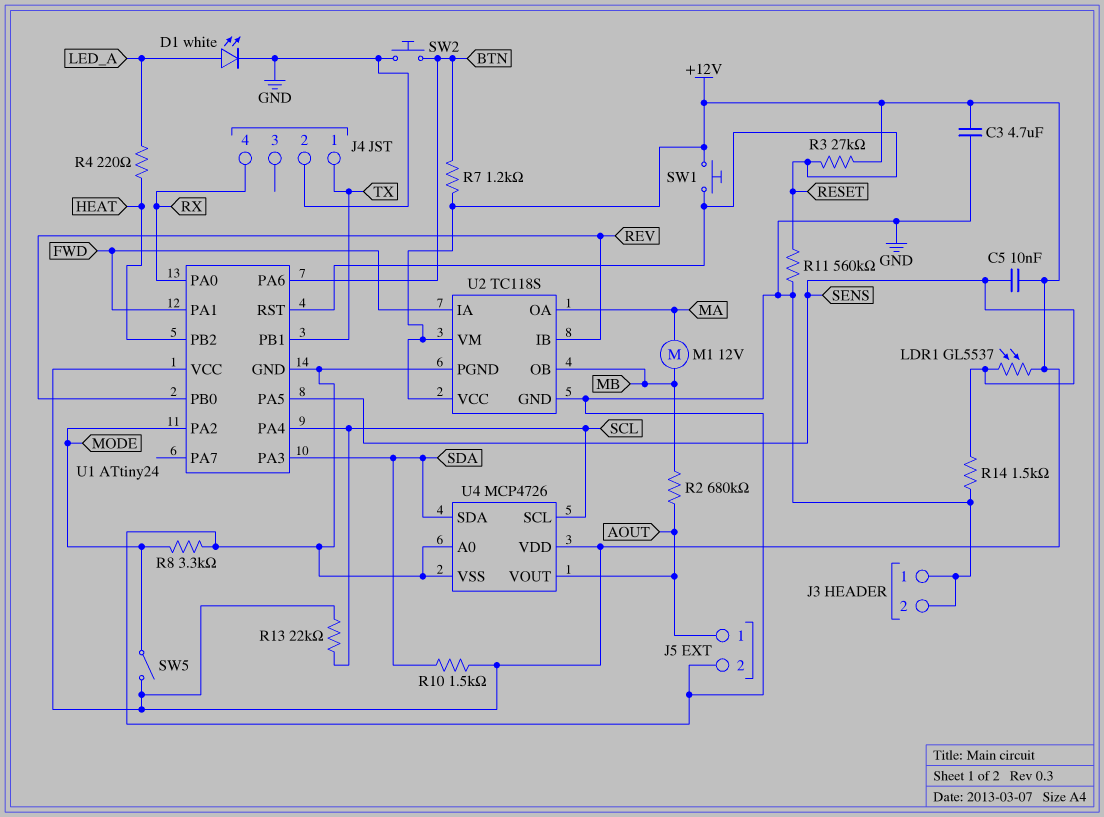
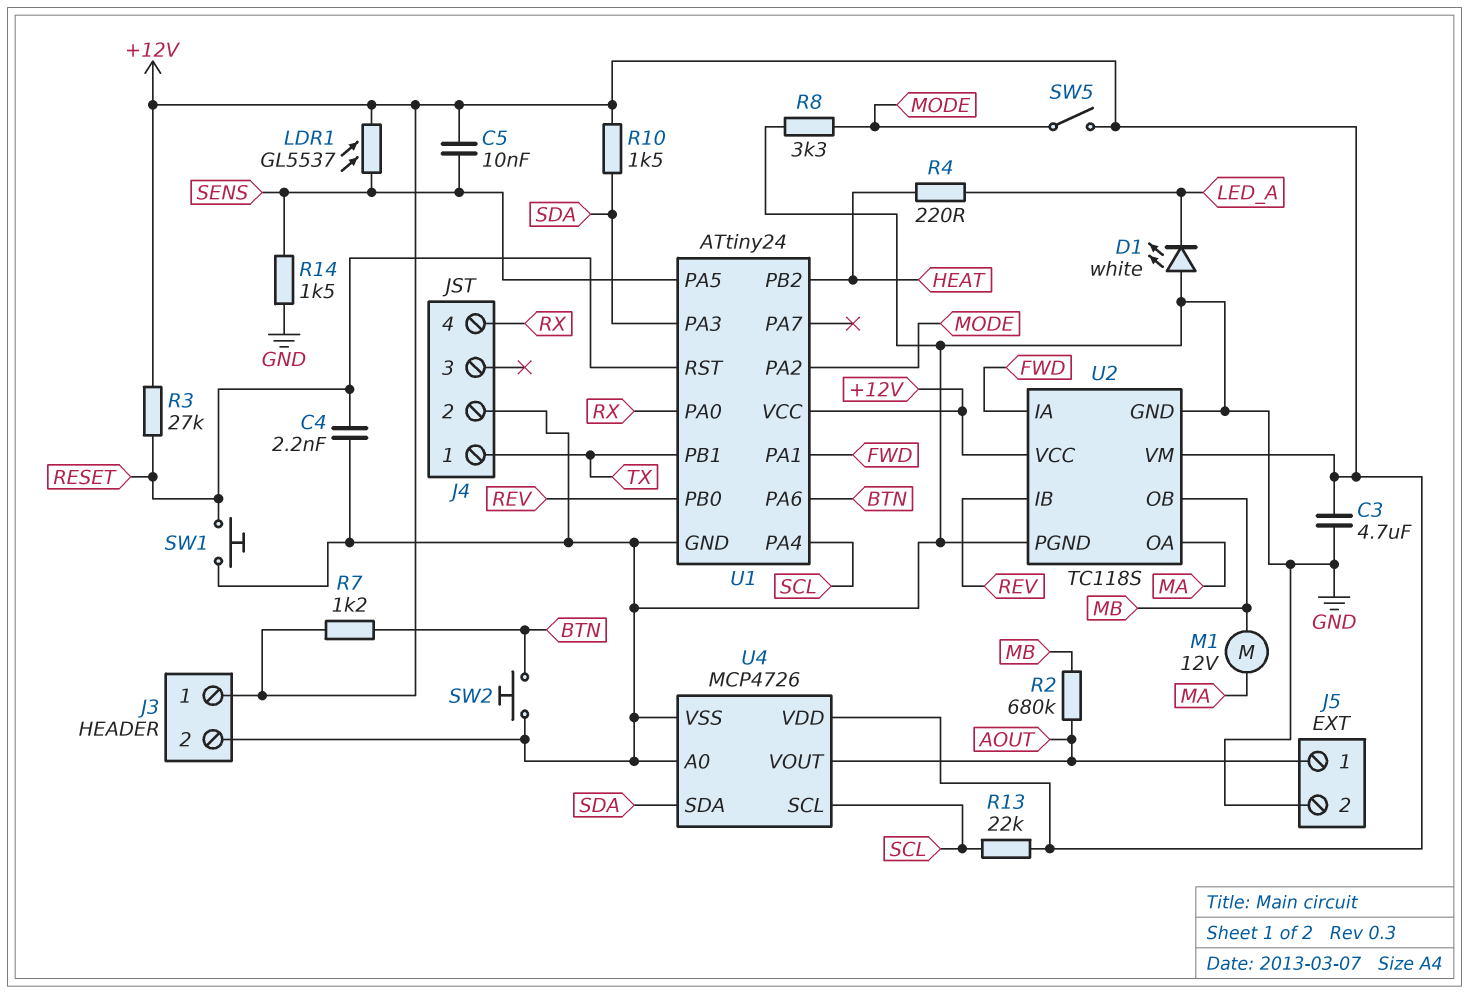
C4: none -> 2.2nF (GND, RESET)
D1: LED white (A LED_A, K GND) -> LED white (A GND, K LED_A)
J3 pin 1: GND -> +12V
R11: 560k (GND, RESET) -> none
SW1: button (+12V, RESET) -> button (GND, RESET)

